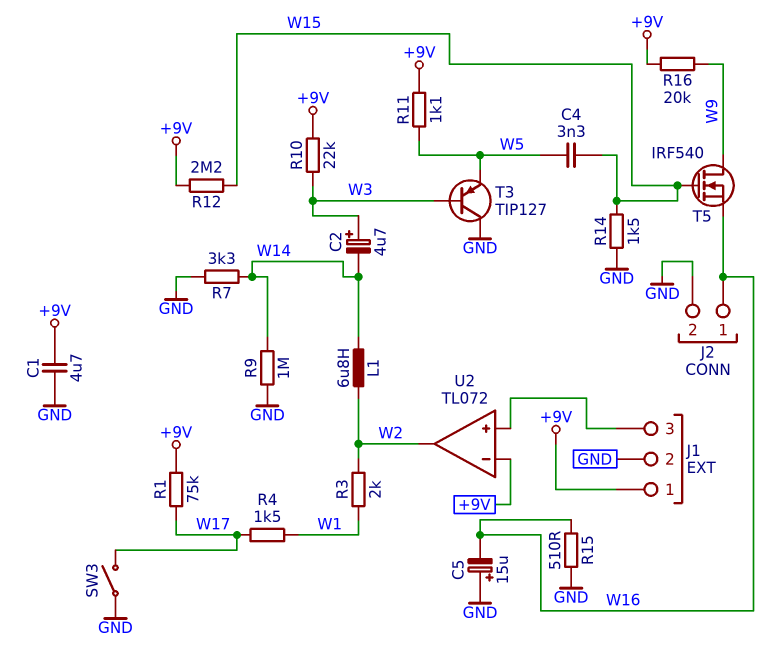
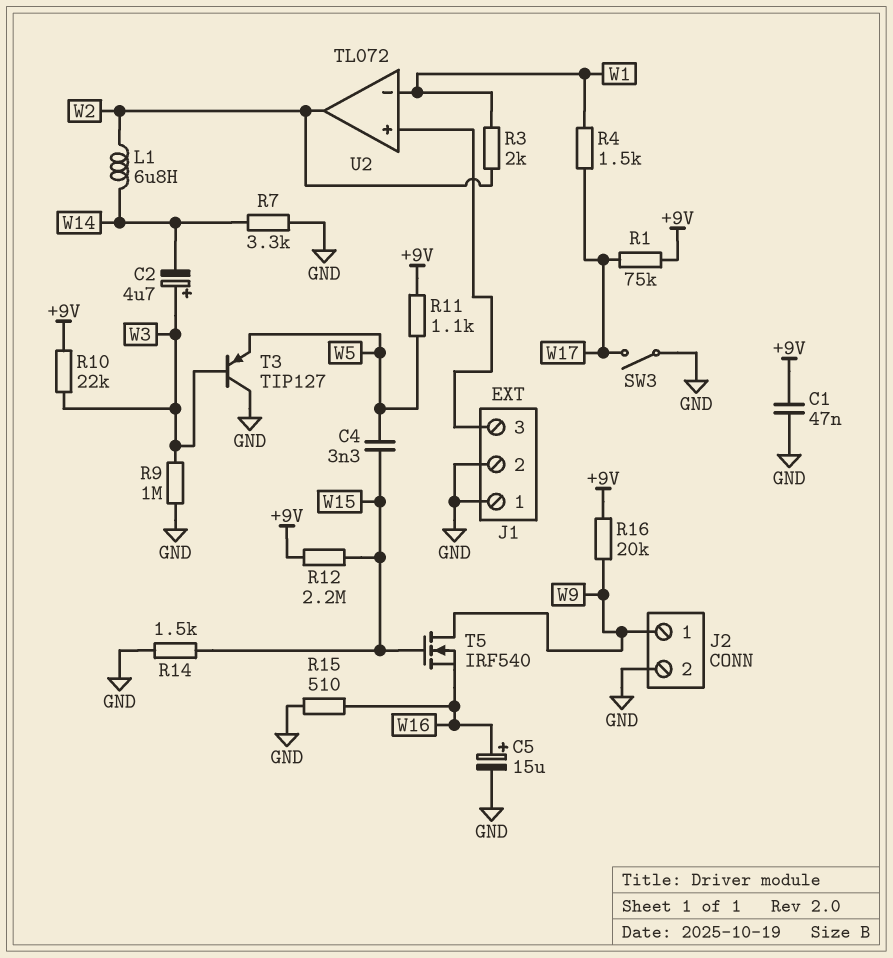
C1: 4.7uF (+9V, GND) -> 47nF (+9V, GND)
C5: 15uF (plus GND, minus W16) -> 15uF (plus W16, minus GND)
J1 pin 1: +9V -> GND
J2 pin 1: W16 -> W9
R9: 1M (GND, W14) -> 1M (GND, W3)
U2 pin in-: +9V -> W1

